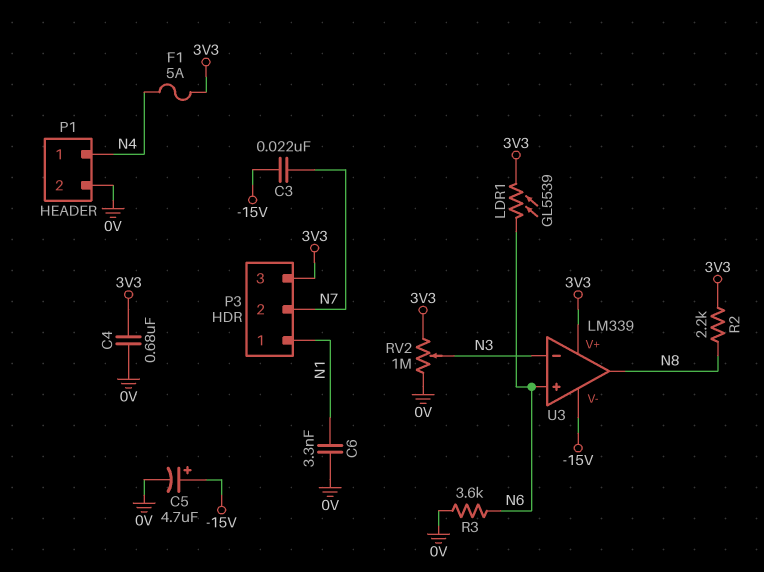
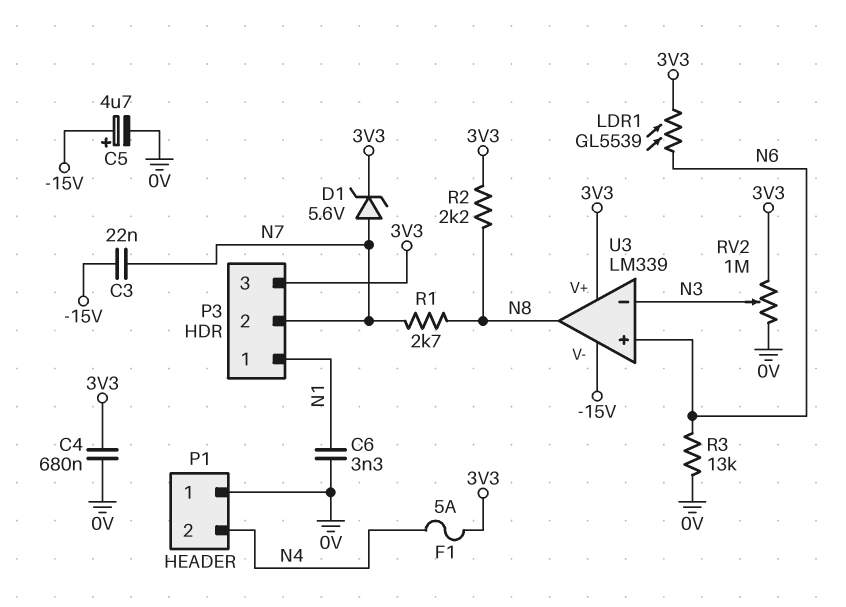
D1: none -> zener 5.6V (A N7, K 3V3)
P1 pin 1: N4 -> 0V
P1 pin 2: 0V -> N4
R1: none -> 2.7k (N7, N8)
R3: 3.6k (0V, N6) -> 13k (0V, N6)

